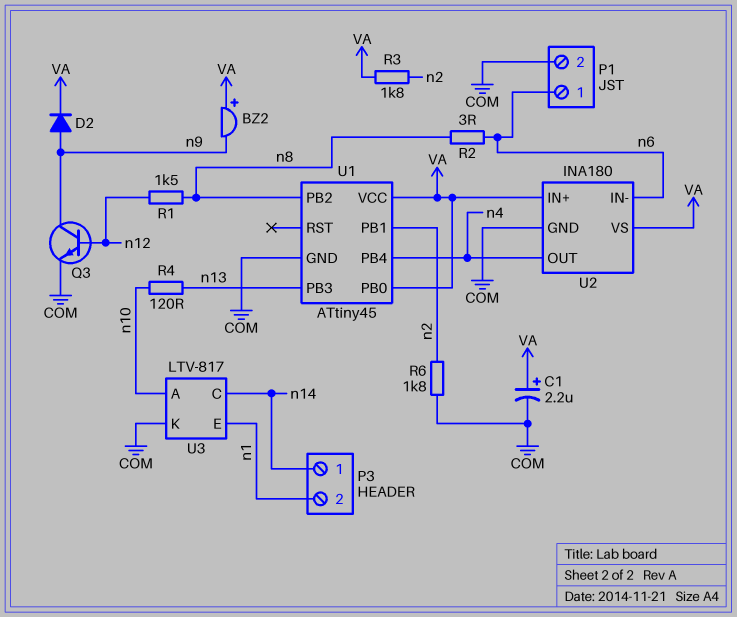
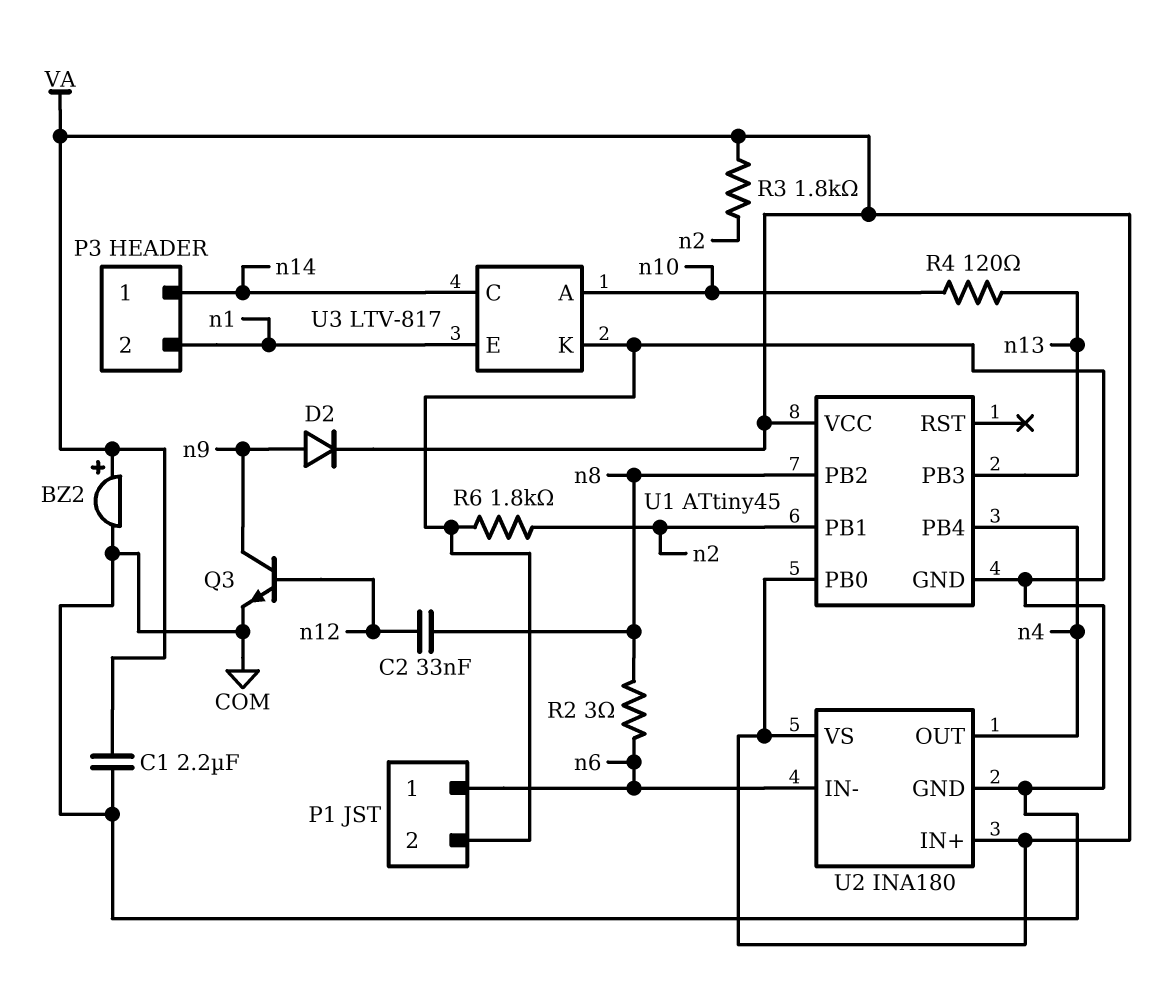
BZ2: buzzer (plus VA, minus n9) -> buzzer (plus VA, minus COM)
C1: 2.2uF (plus VA, minus COM) -> 2.2uF (COM, VA)
C2: none -> 33nF (n8, n12)
R1: 1.5k (n8, n12) -> none

